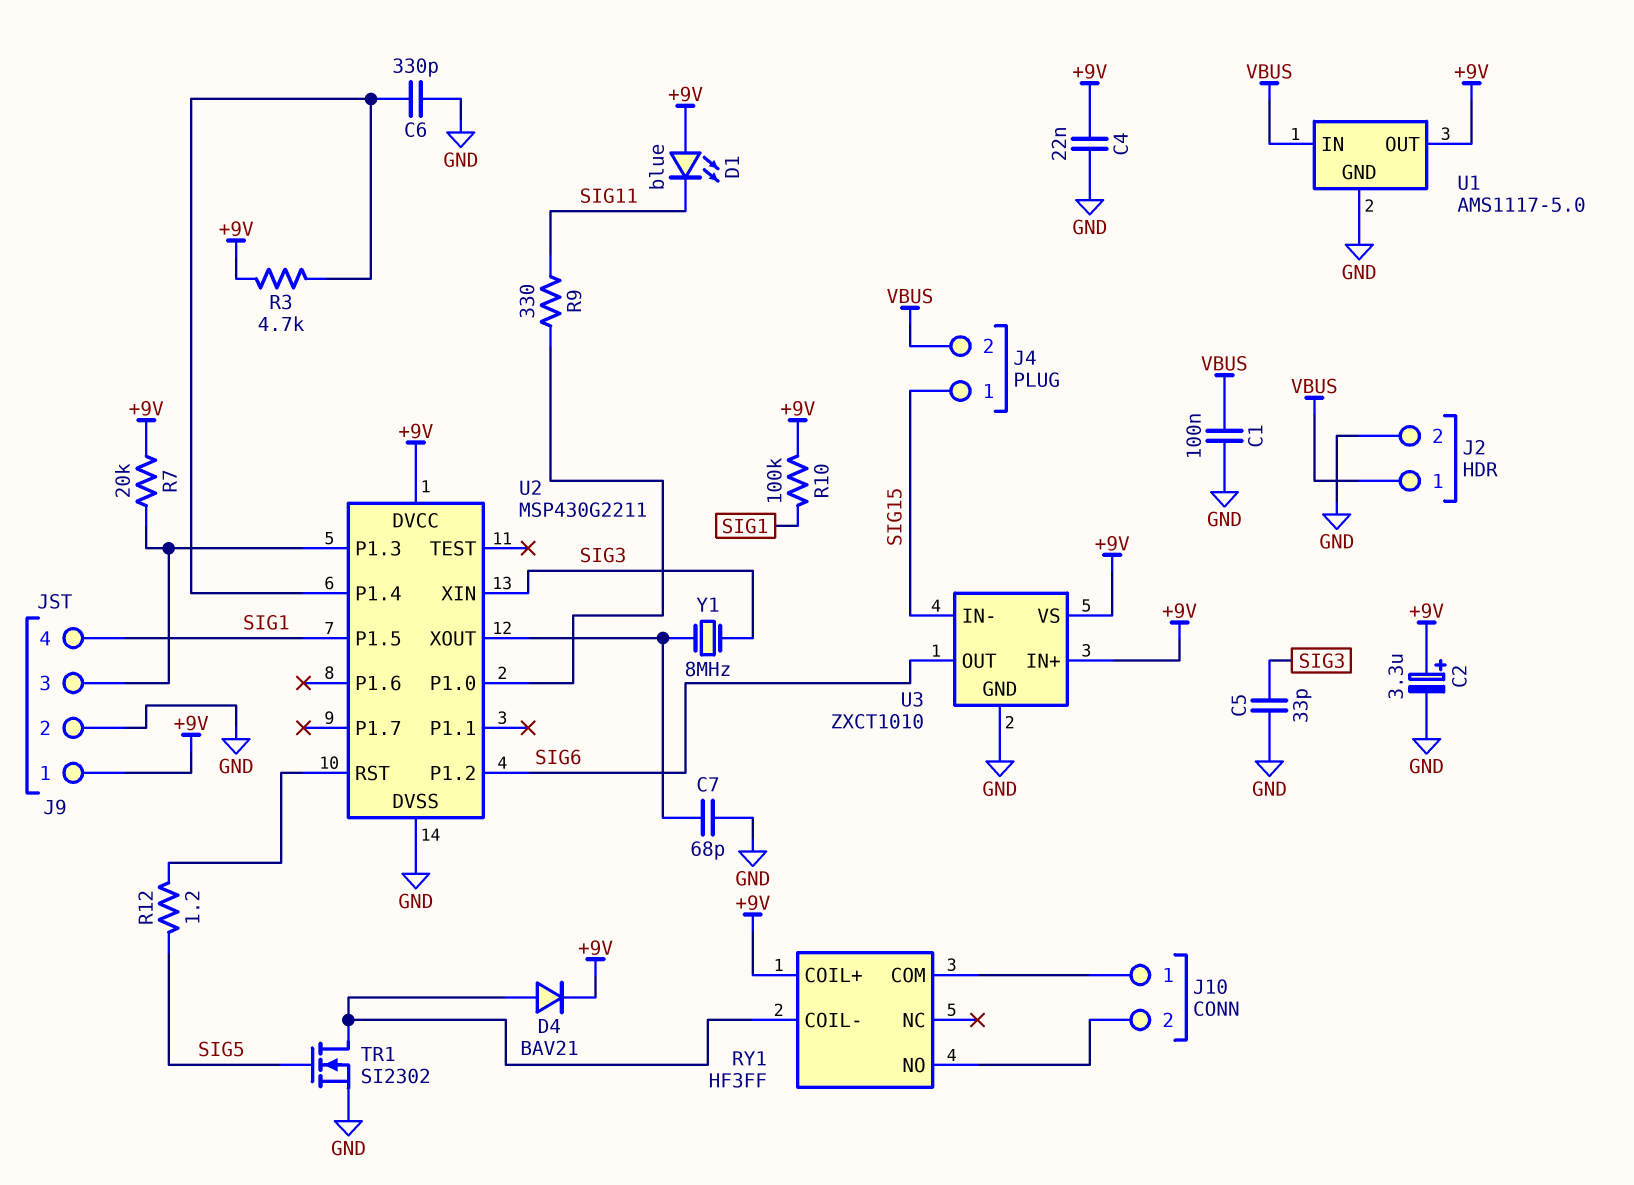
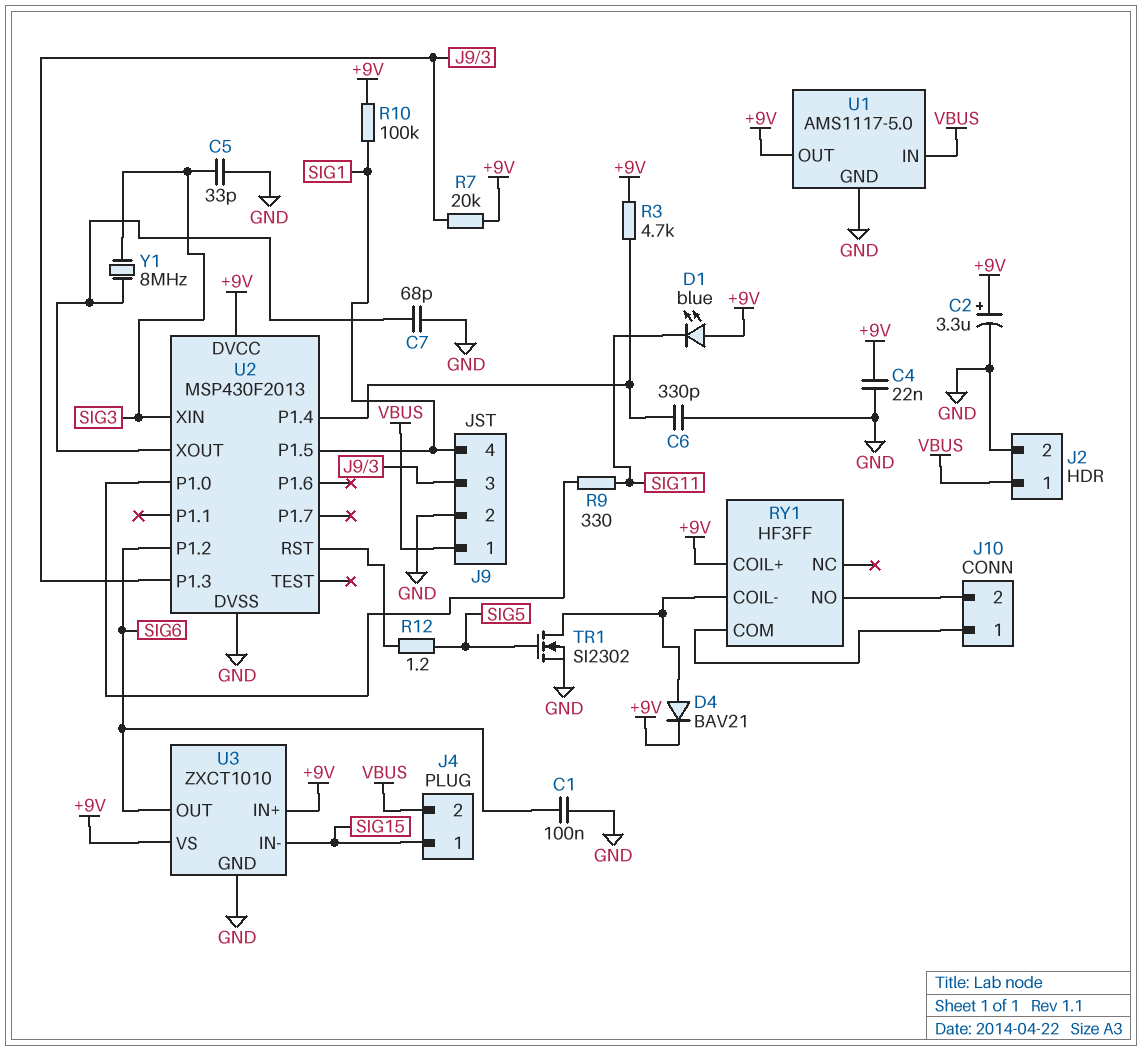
C1: 100nF (GND, VBUS) -> 100nF (GND, SIG6)
J9 pin 1: +9V -> VBUS
U2: MSP430G2211 -> MSP430F2013

